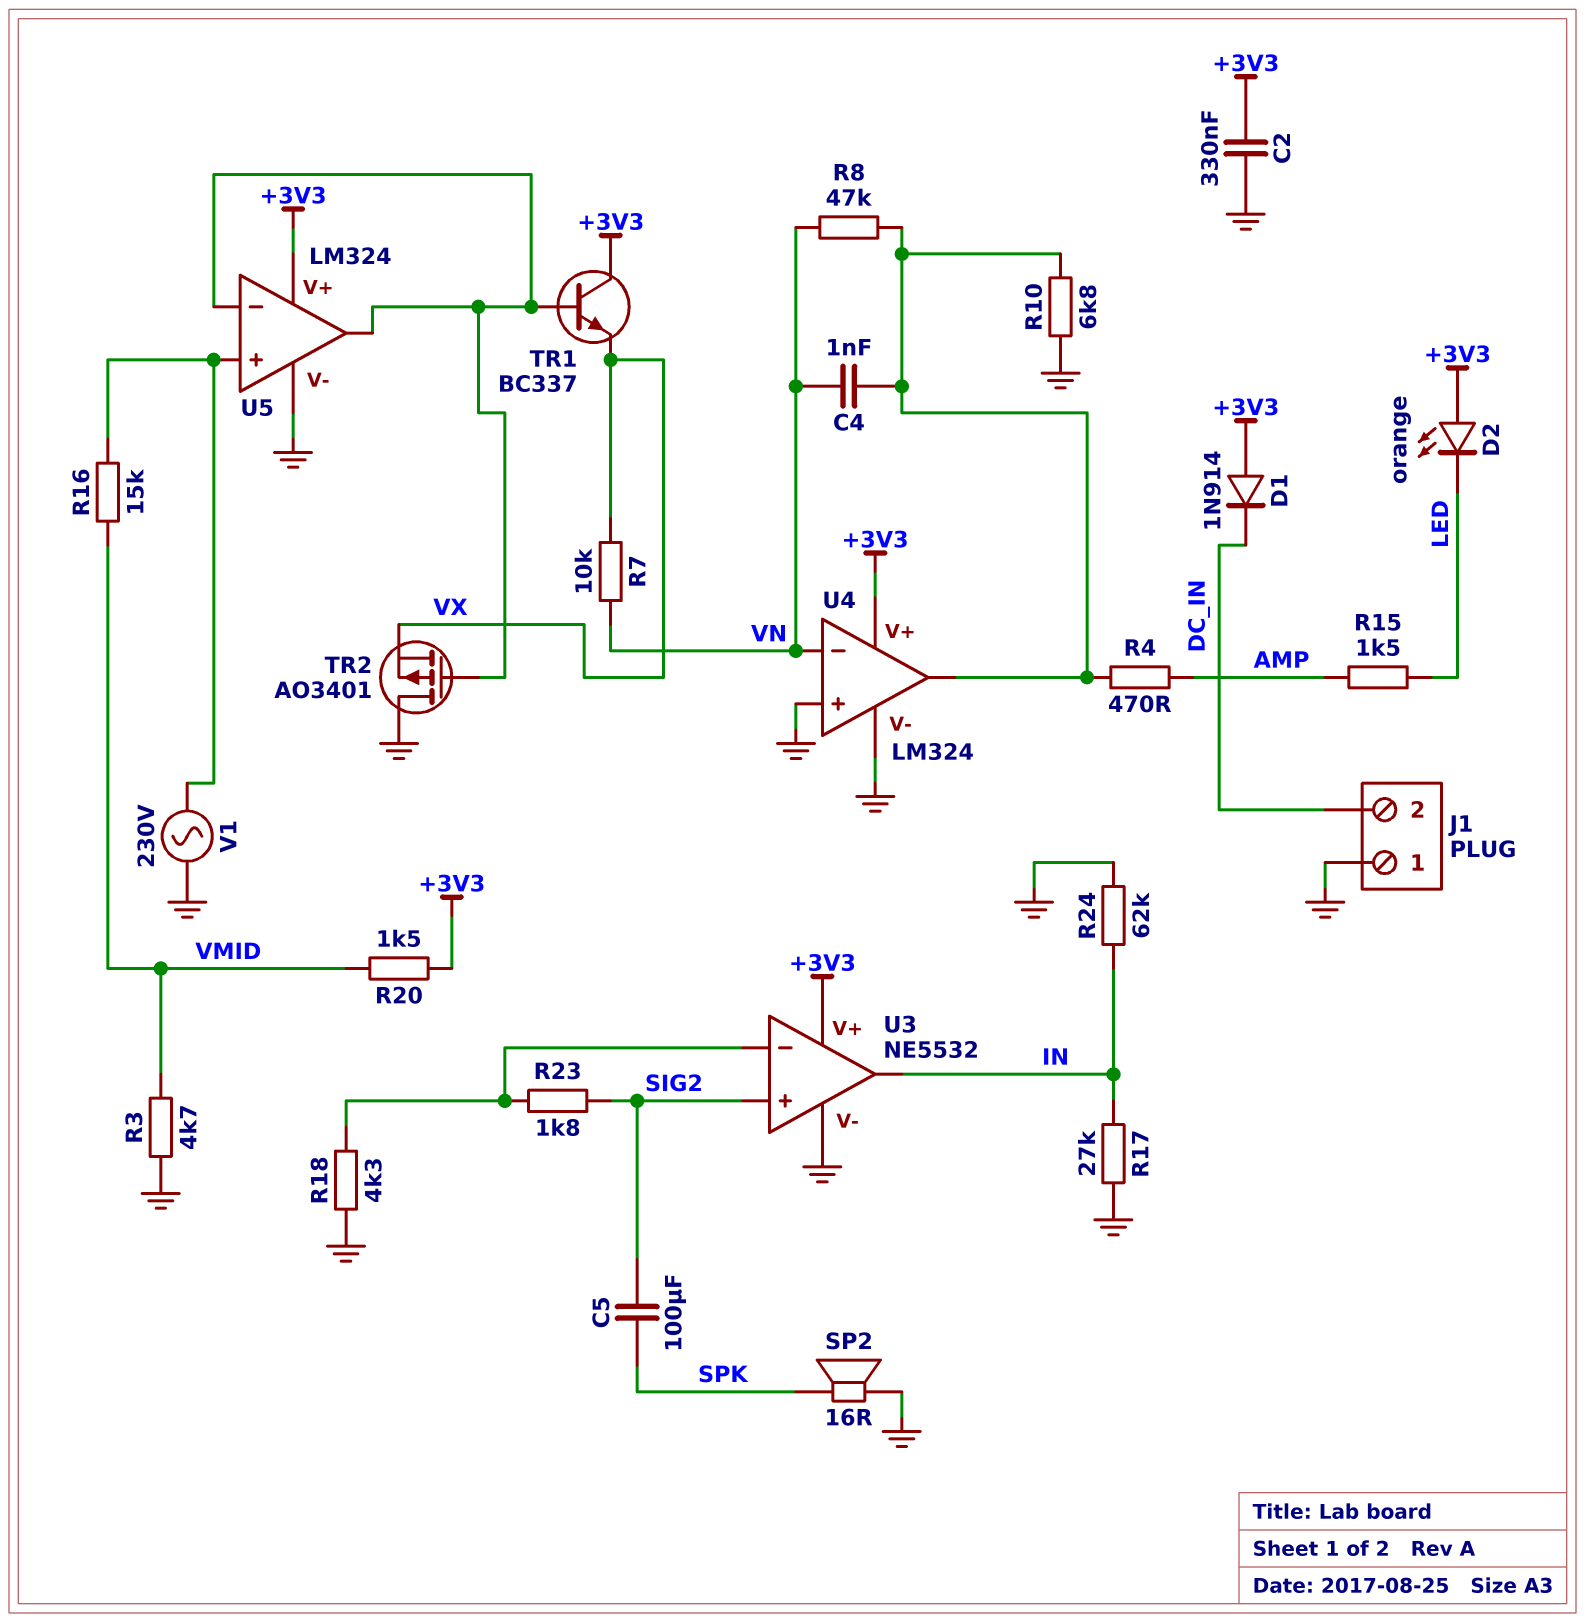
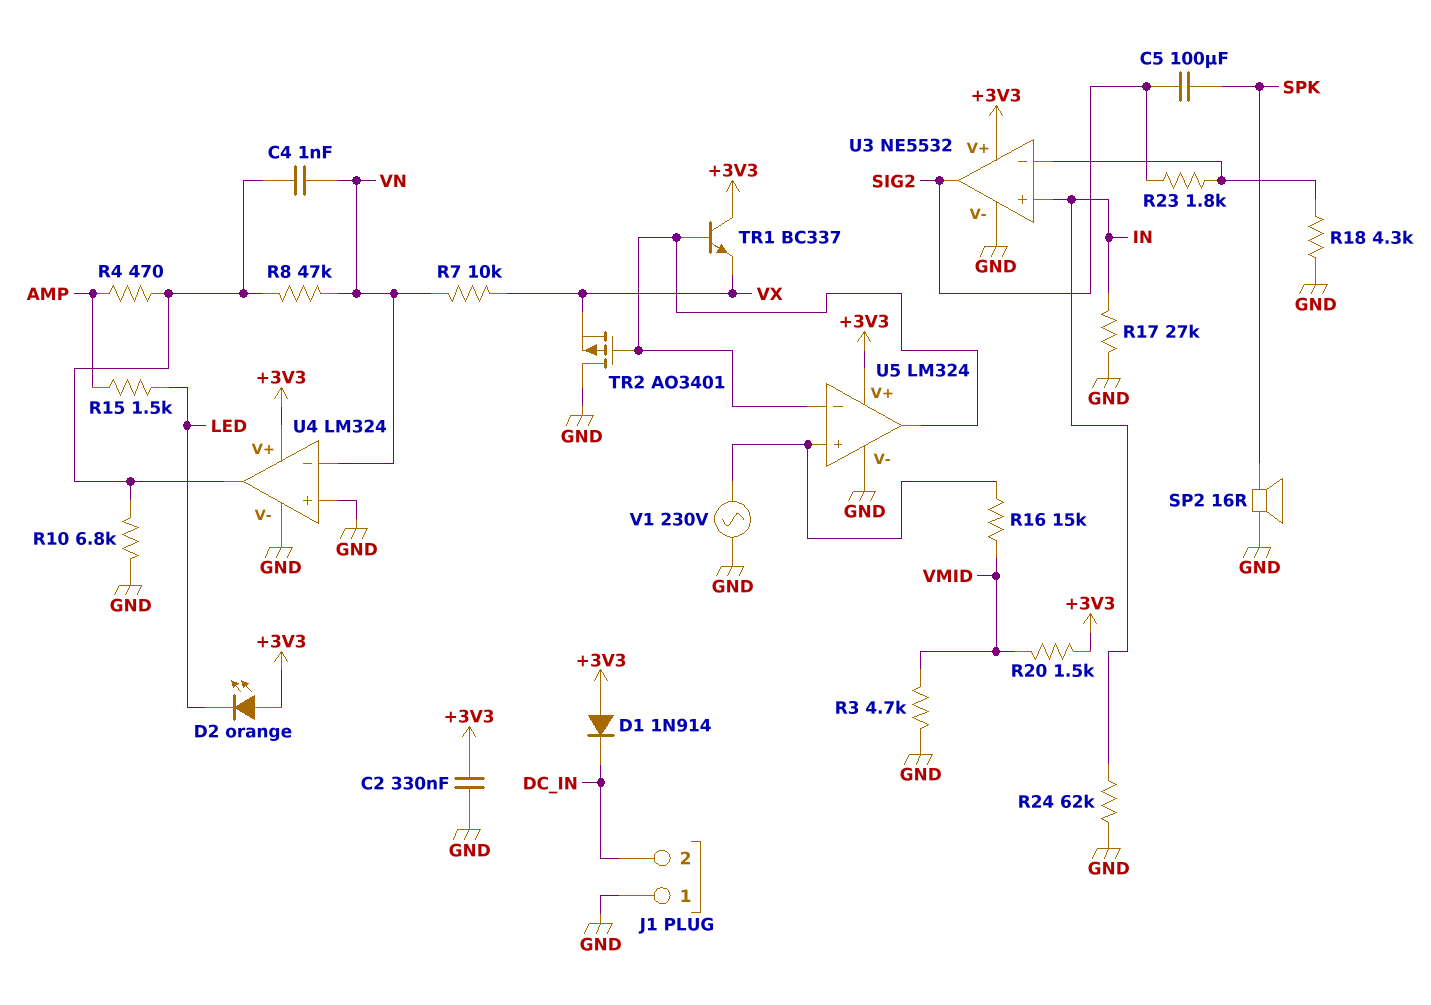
U3 pin in+: SIG2 -> IN
U3 pin out: IN -> SIG2

